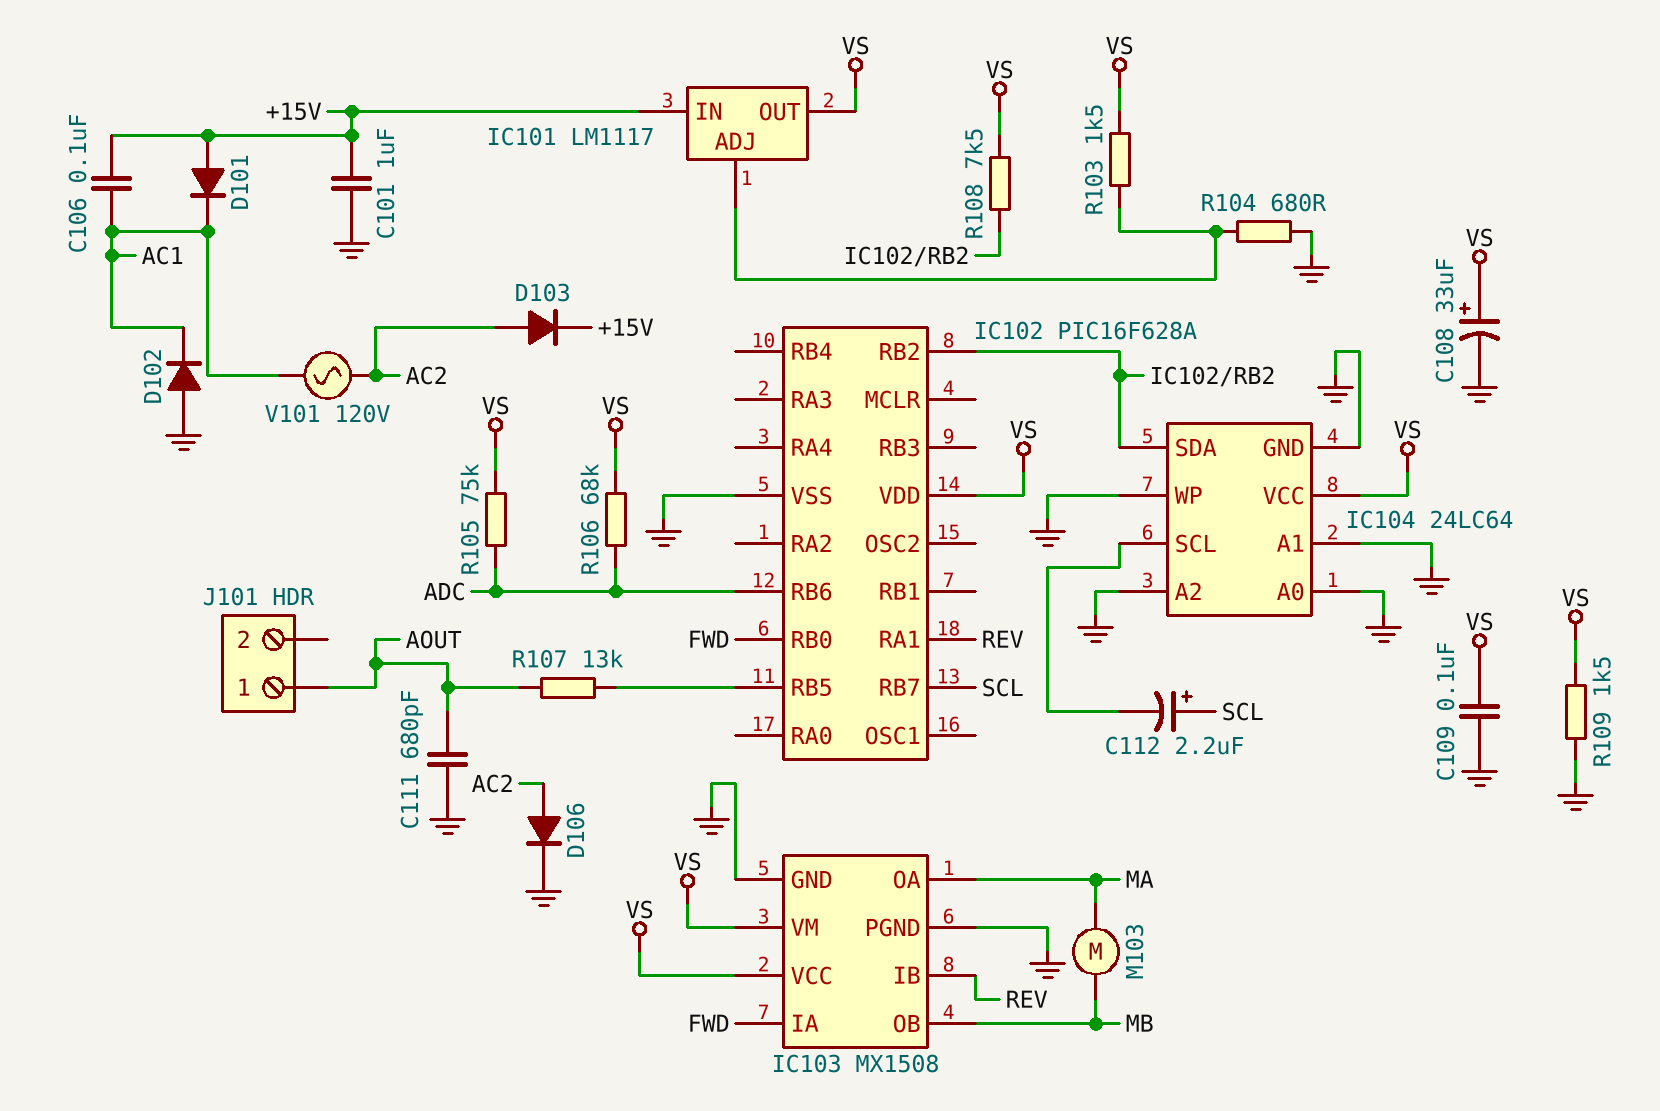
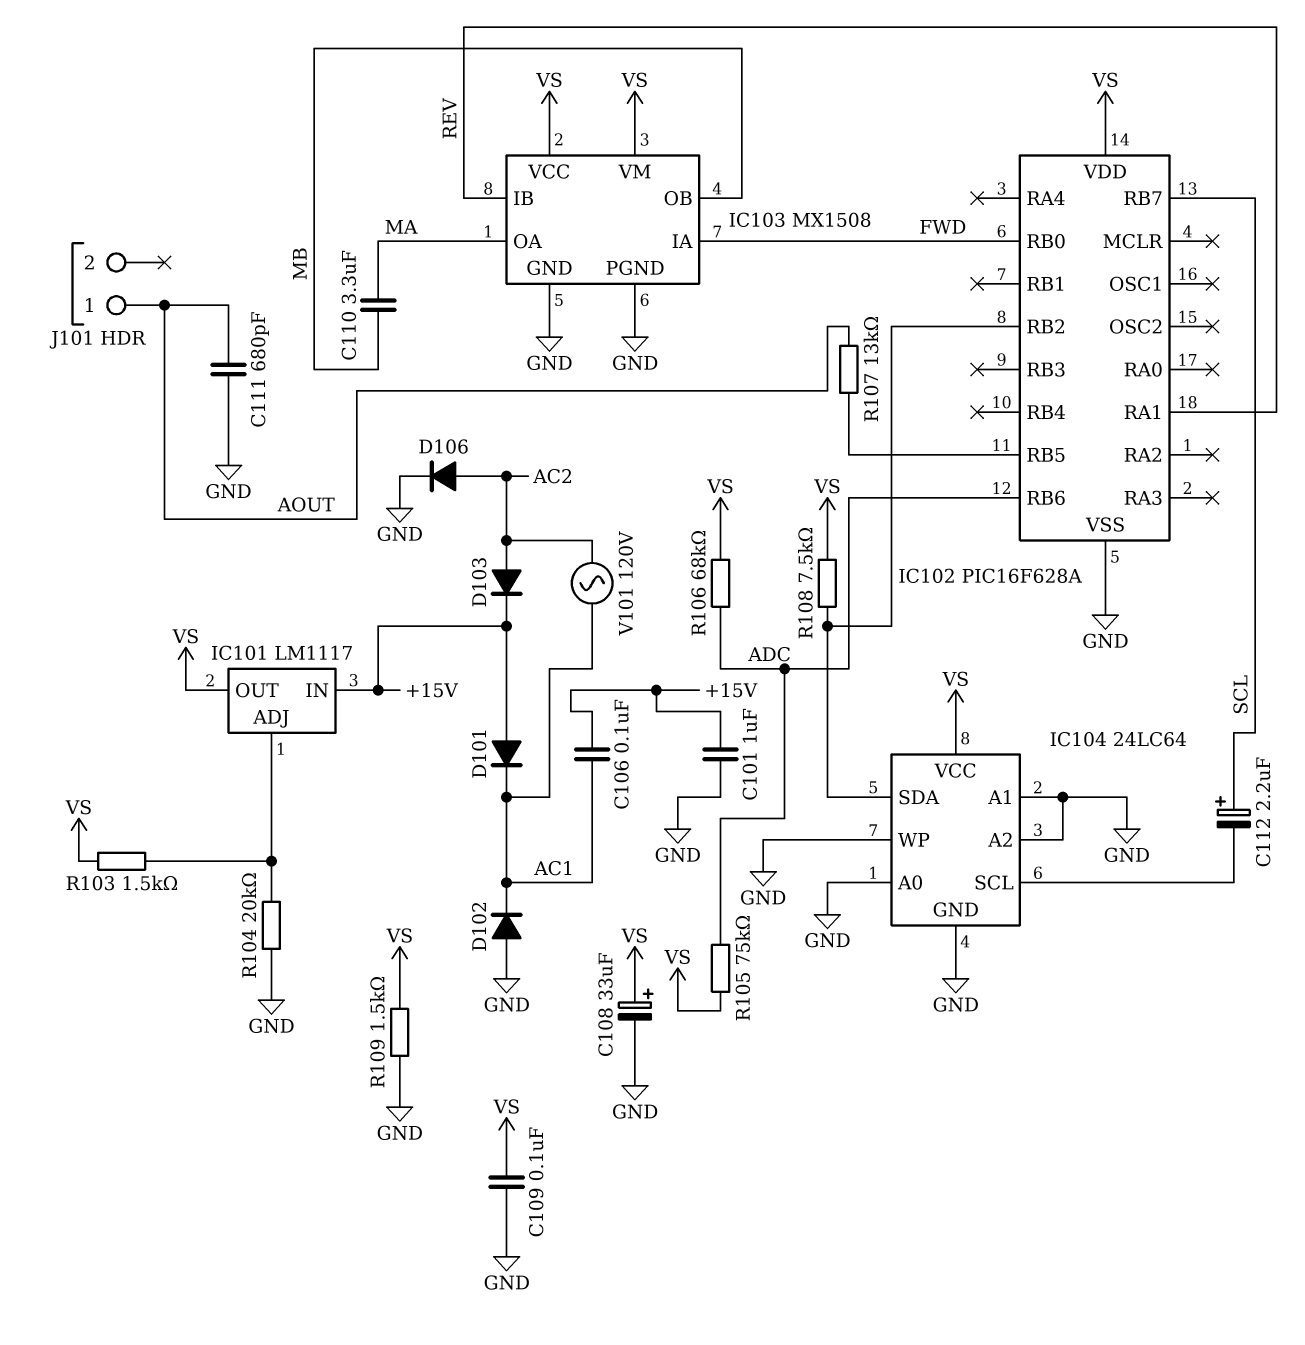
C110: none -> 3.3uF (MA, MB)
M103: motor (MA, MB) -> none
R104: 680 (GND, IC101/ADJ) -> 20k (GND, IC101/ADJ)

